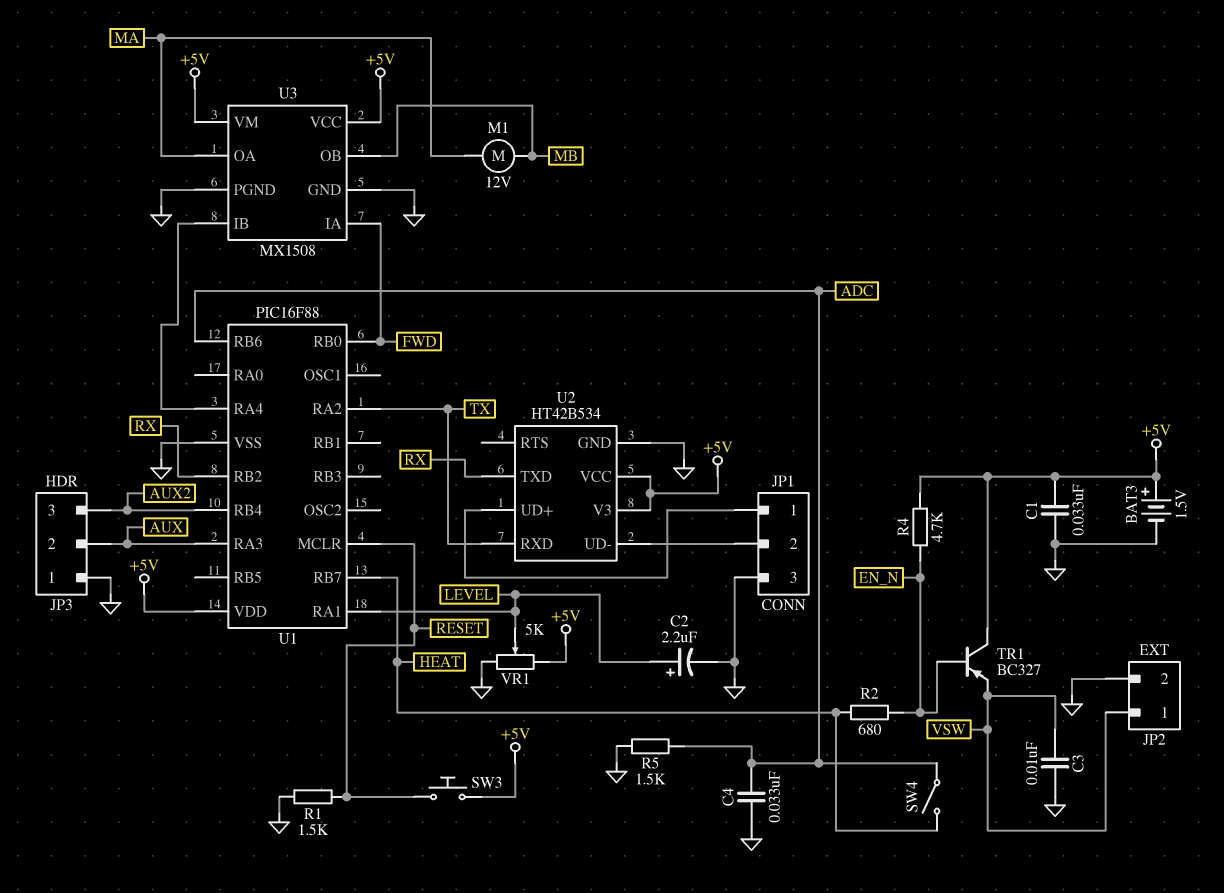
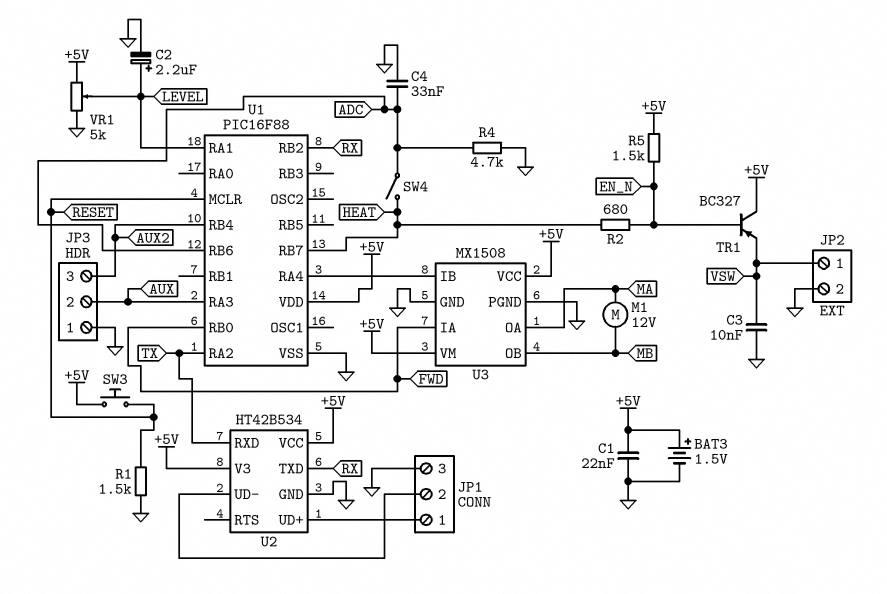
C1: 33nF (+5V, GND) -> 22nF (+5V, GND)
R4: 4.7k (+5V, EN_N) -> 4.7k (ADC, GND)
R5: 1.5k (ADC, GND) -> 1.5k (+5V, EN_N)

